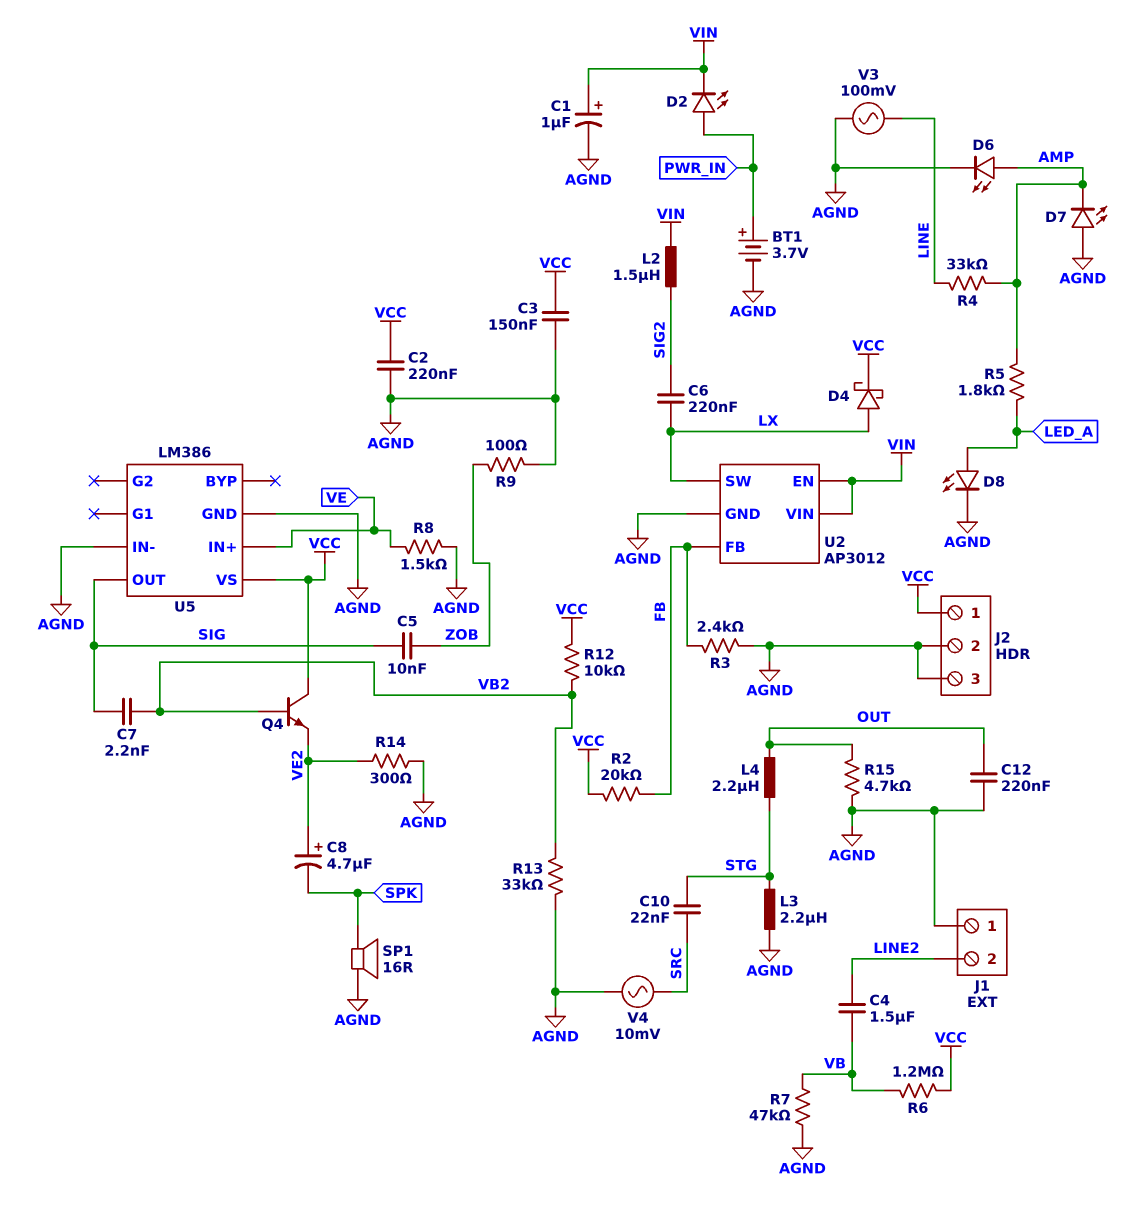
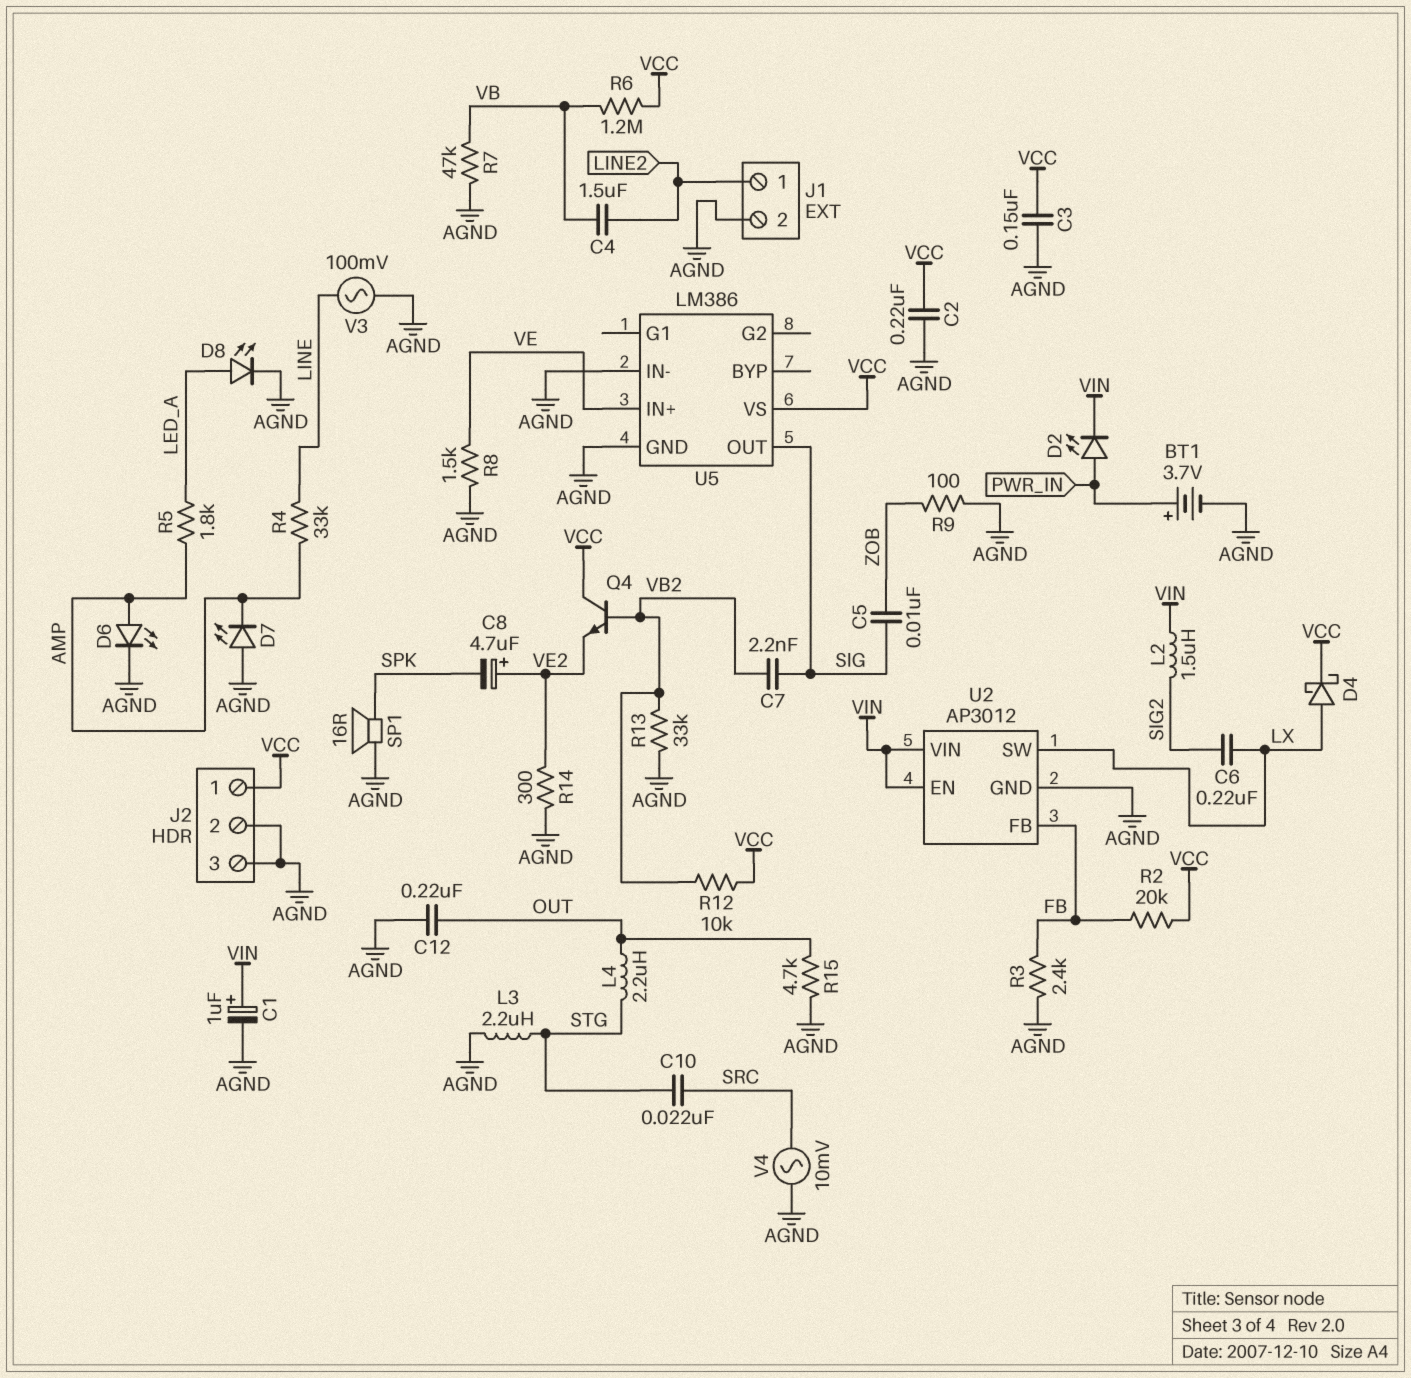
J1 pin 1: AGND -> LINE2
J1 pin 2: LINE2 -> AGND

